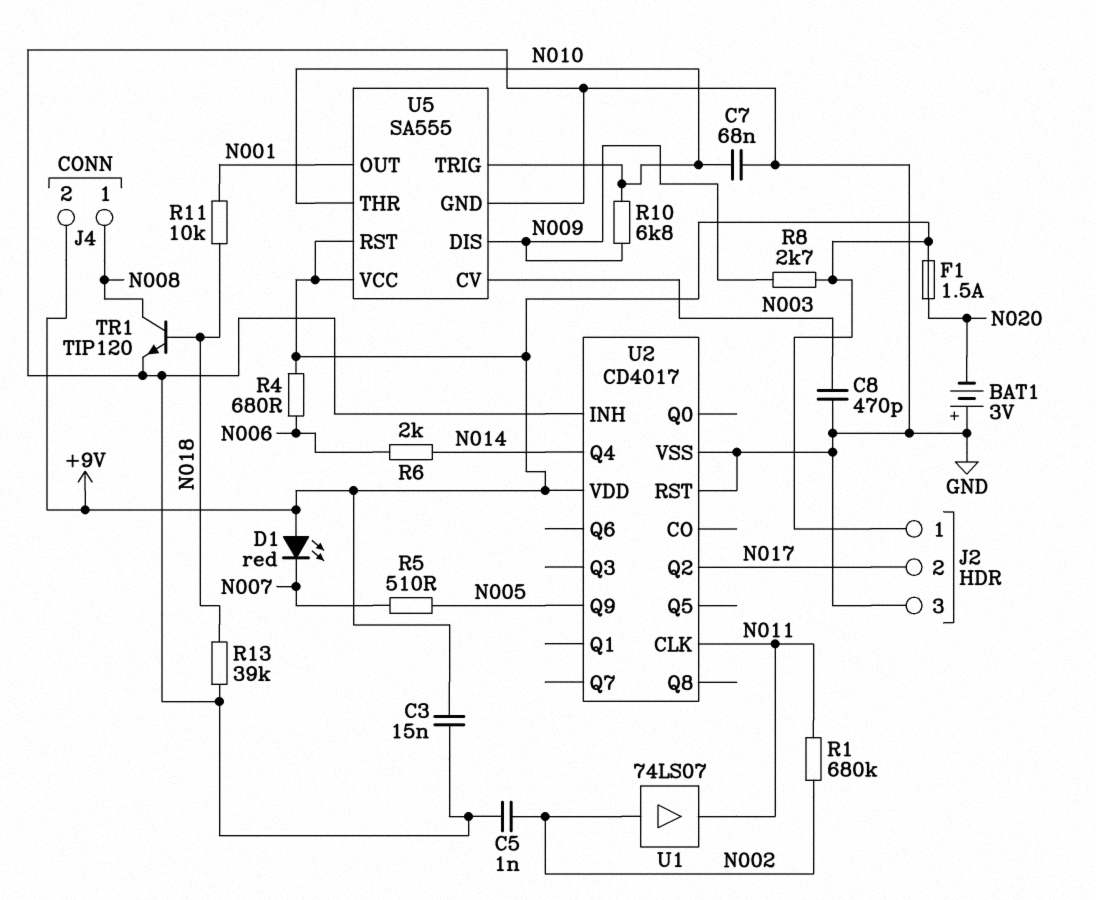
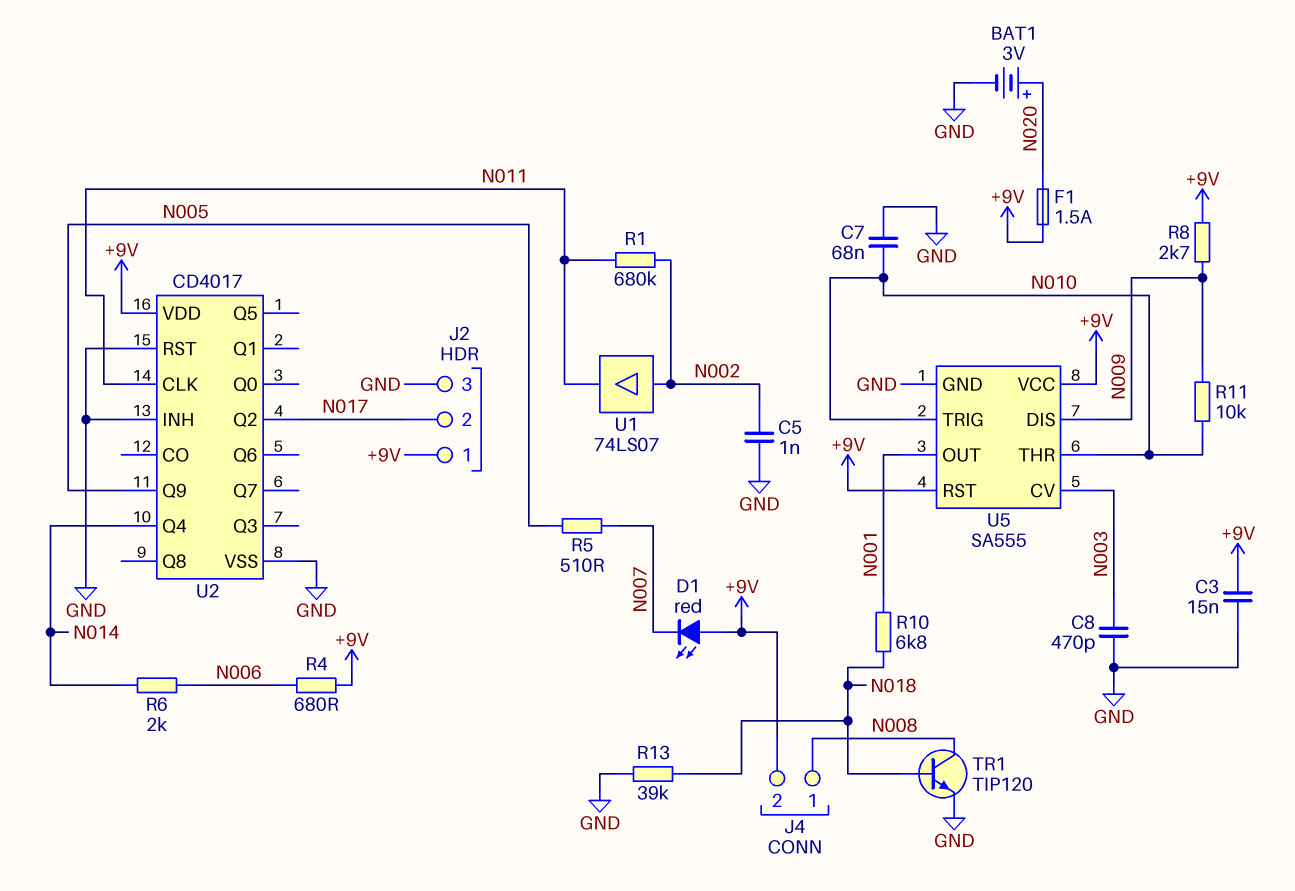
BAT1: 3V (plus GND, minus N020) -> 3V (plus N020, minus GND)
R10: 6.8k (N009, N010) -> 6.8k (N001, N018)
R11: 10k (N001, N018) -> 10k (N009, N010)

